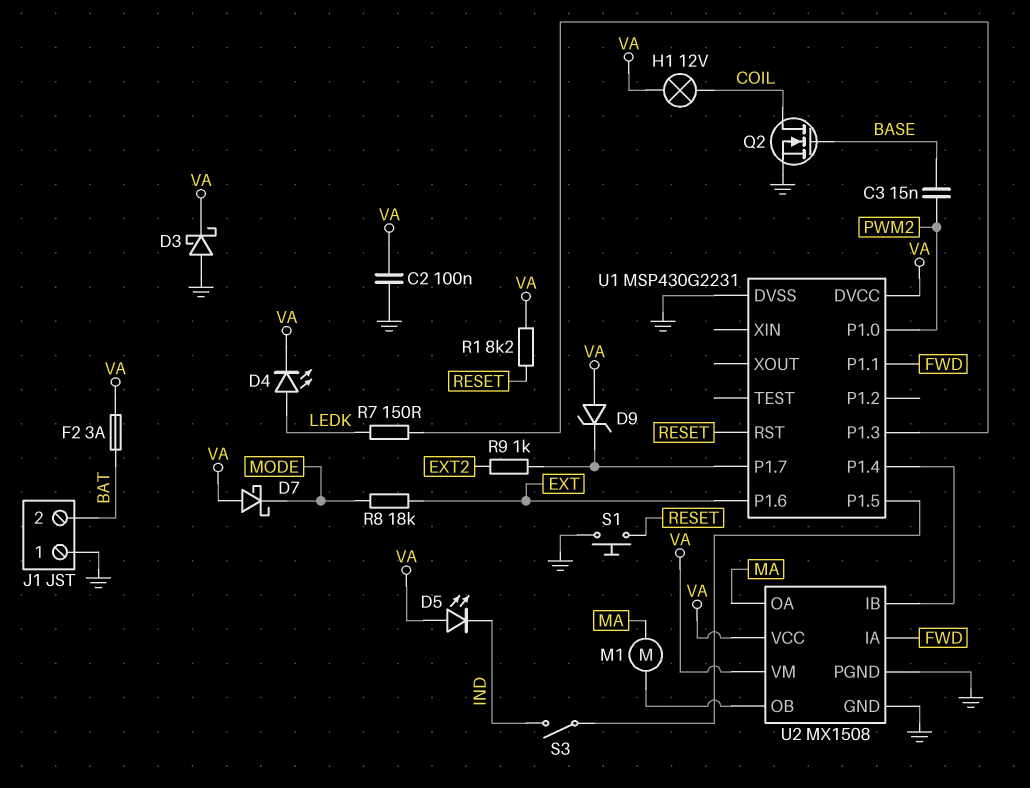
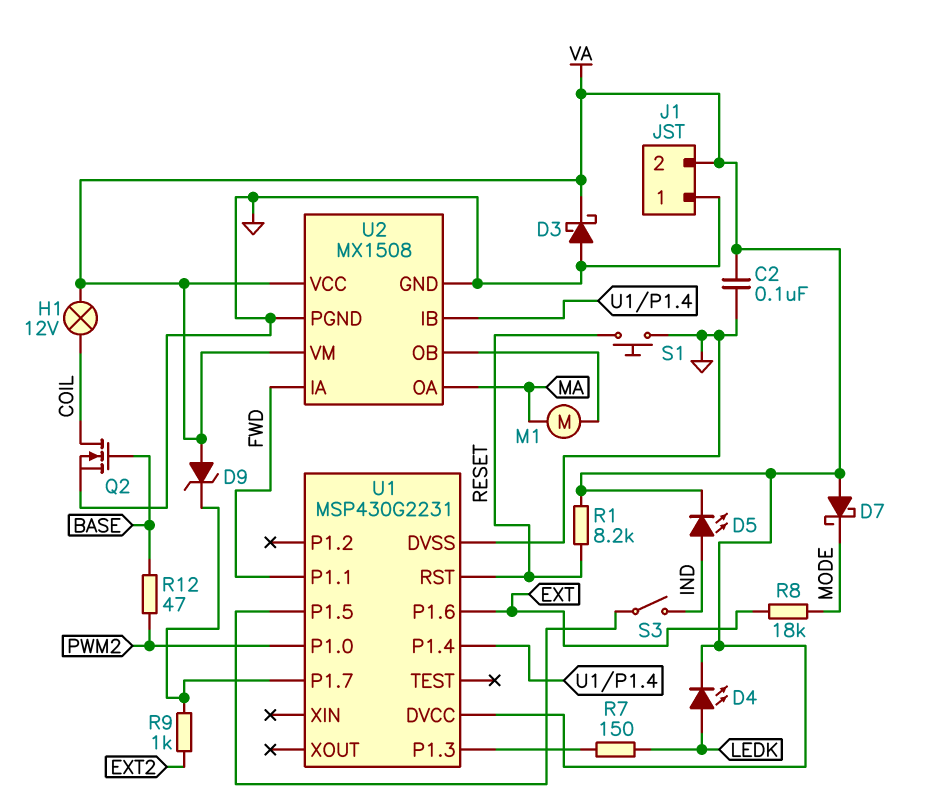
C3: 15nF (BASE, PWM2) -> none
D5: LED (A VA, K IND) -> LED (A IND, K VA)
F2: 3A (BAT, VA) -> none
J1 pin 2: BAT -> VA
R12: none -> 47 (BASE, PWM2)

